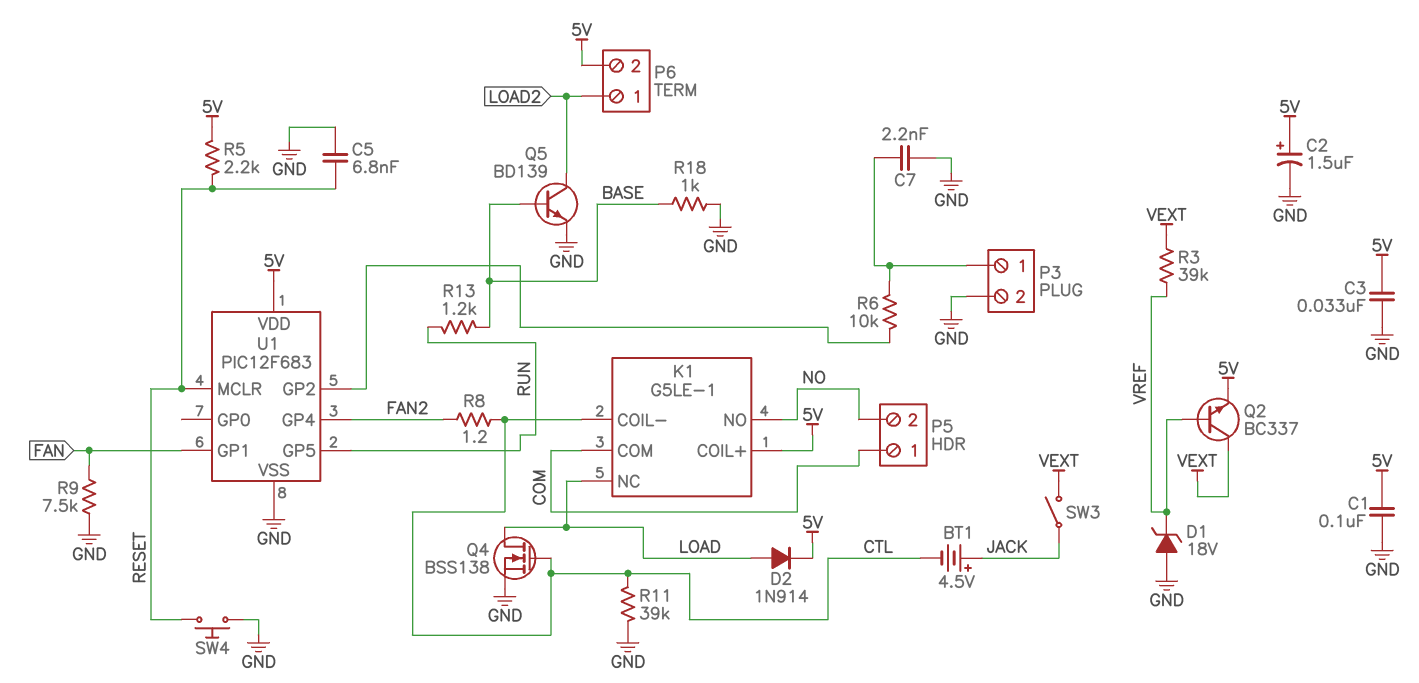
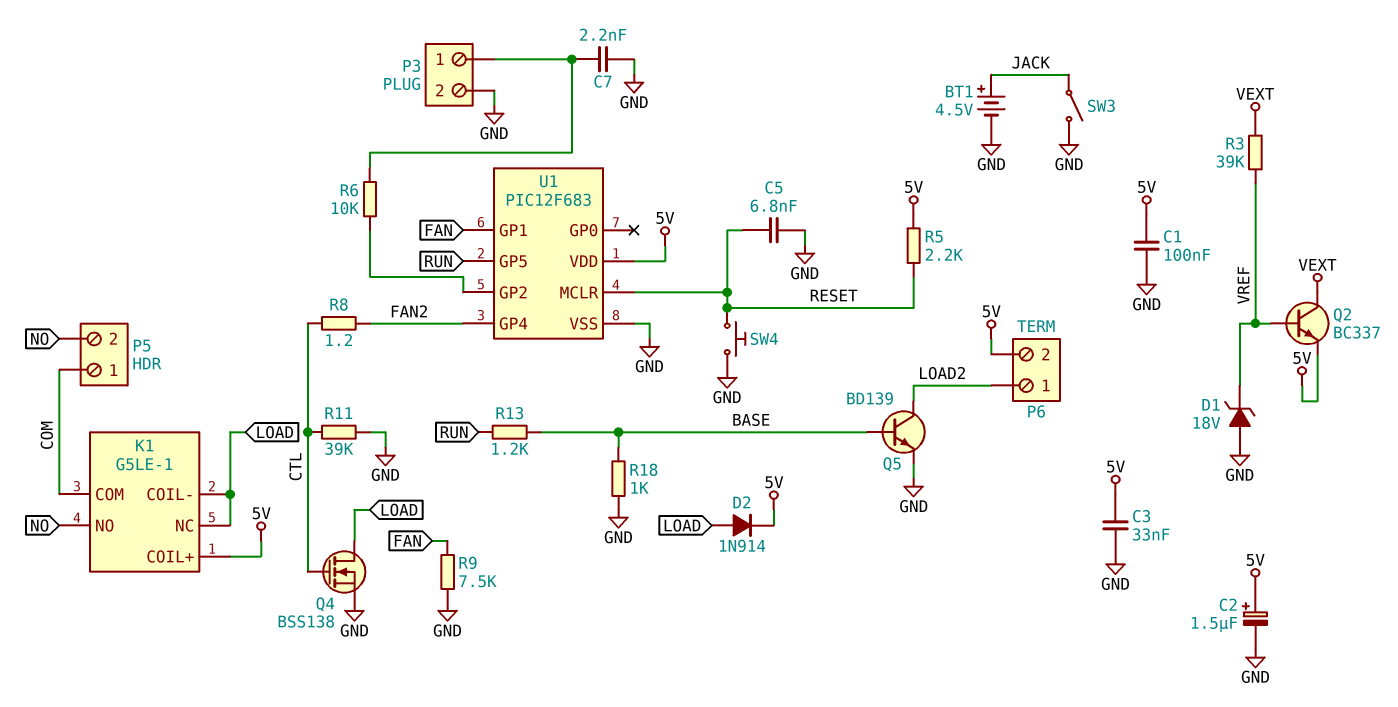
BT1: 4.5V (plus JACK, minus CTL) -> 4.5V (plus JACK, minus GND)
K1 pin COIL-: CTL -> LOAD
SW3: switch (JACK, VEXT) -> switch (GND, JACK)

